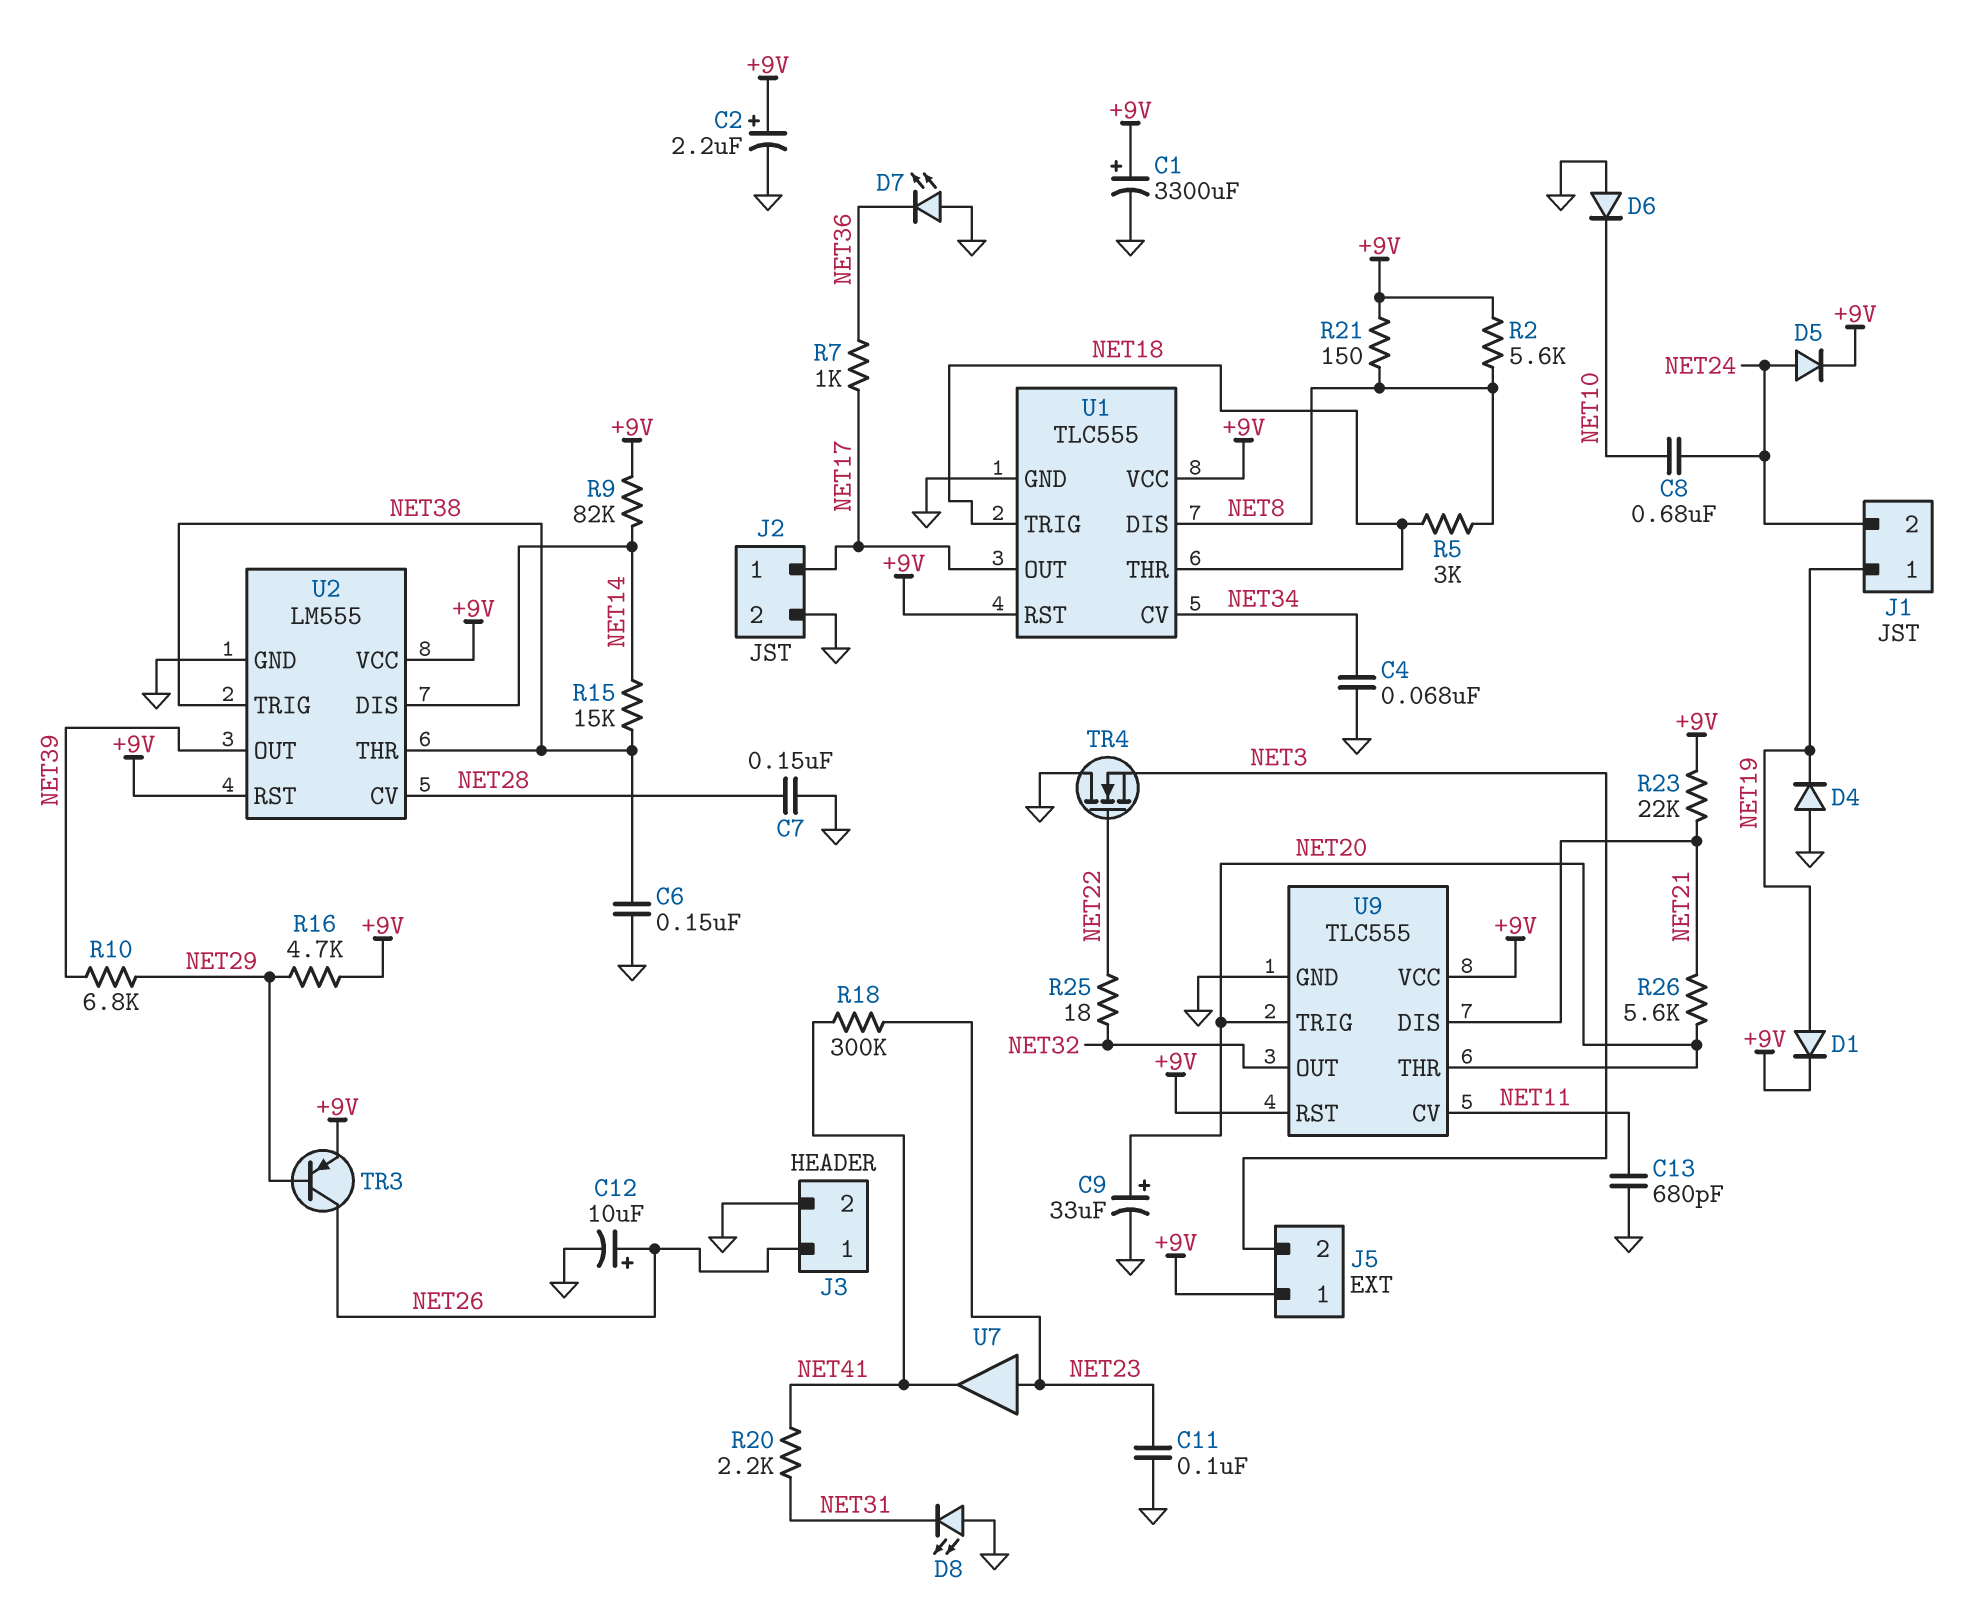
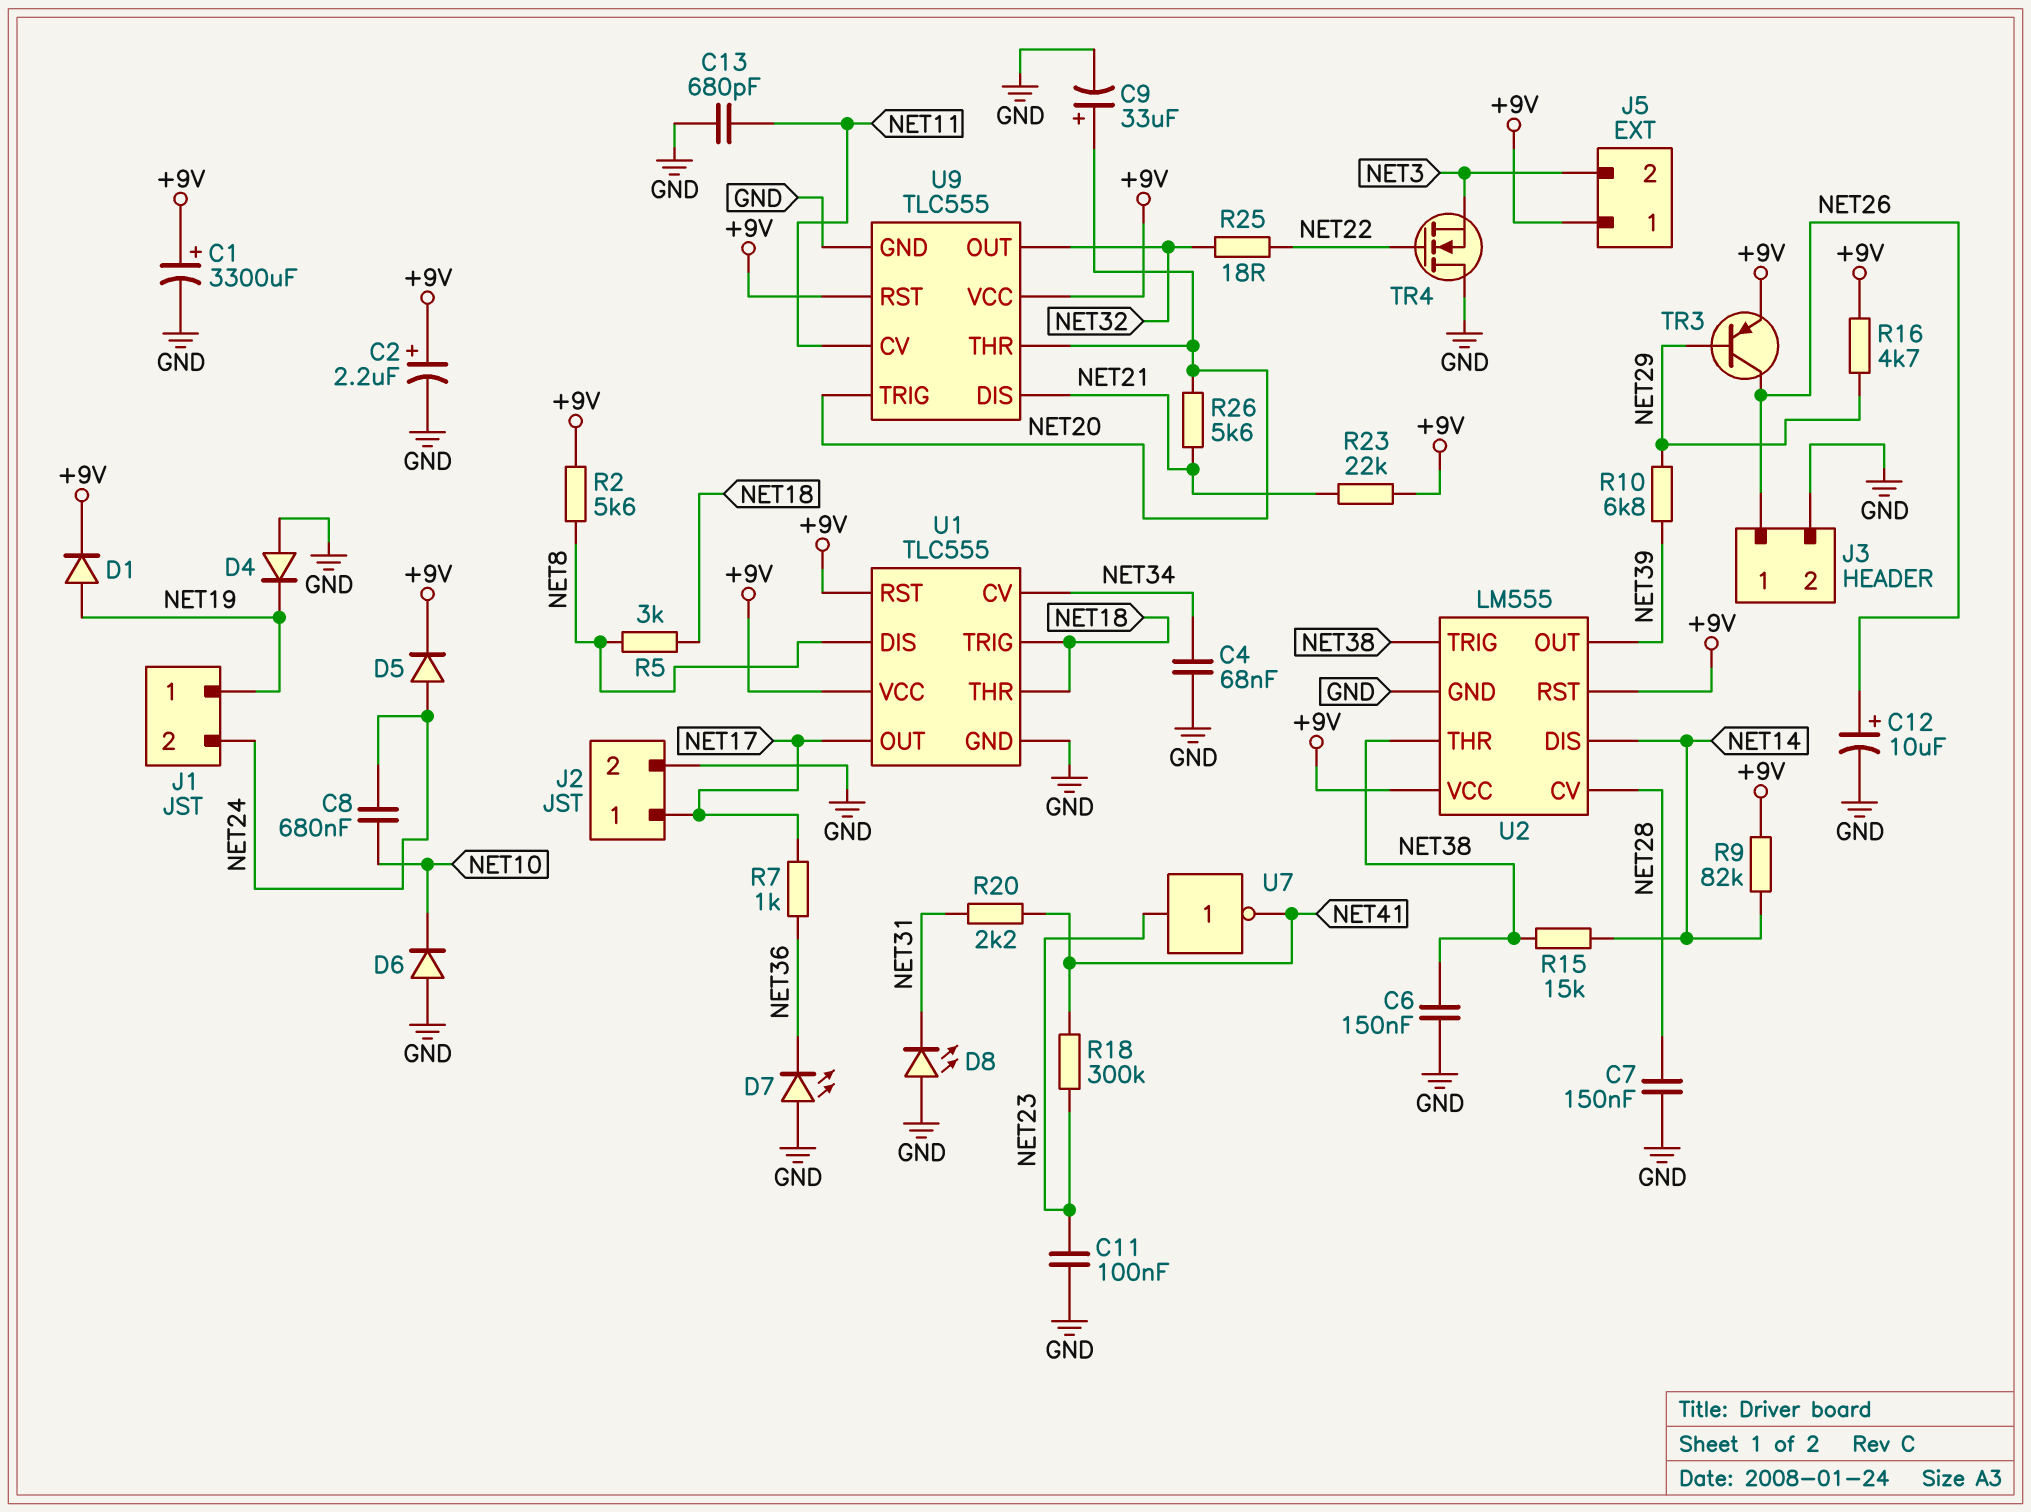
R21: 150 (+9V, NET8) -> none
U7: buffer (in NET23, out NET41) -> NOT (in NET23, out NET41)

